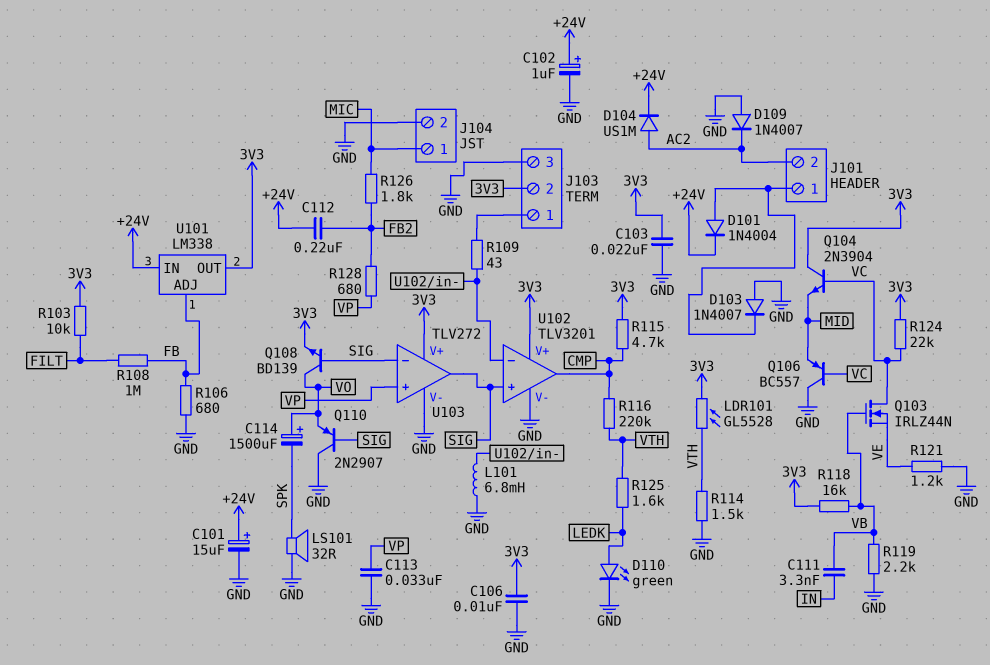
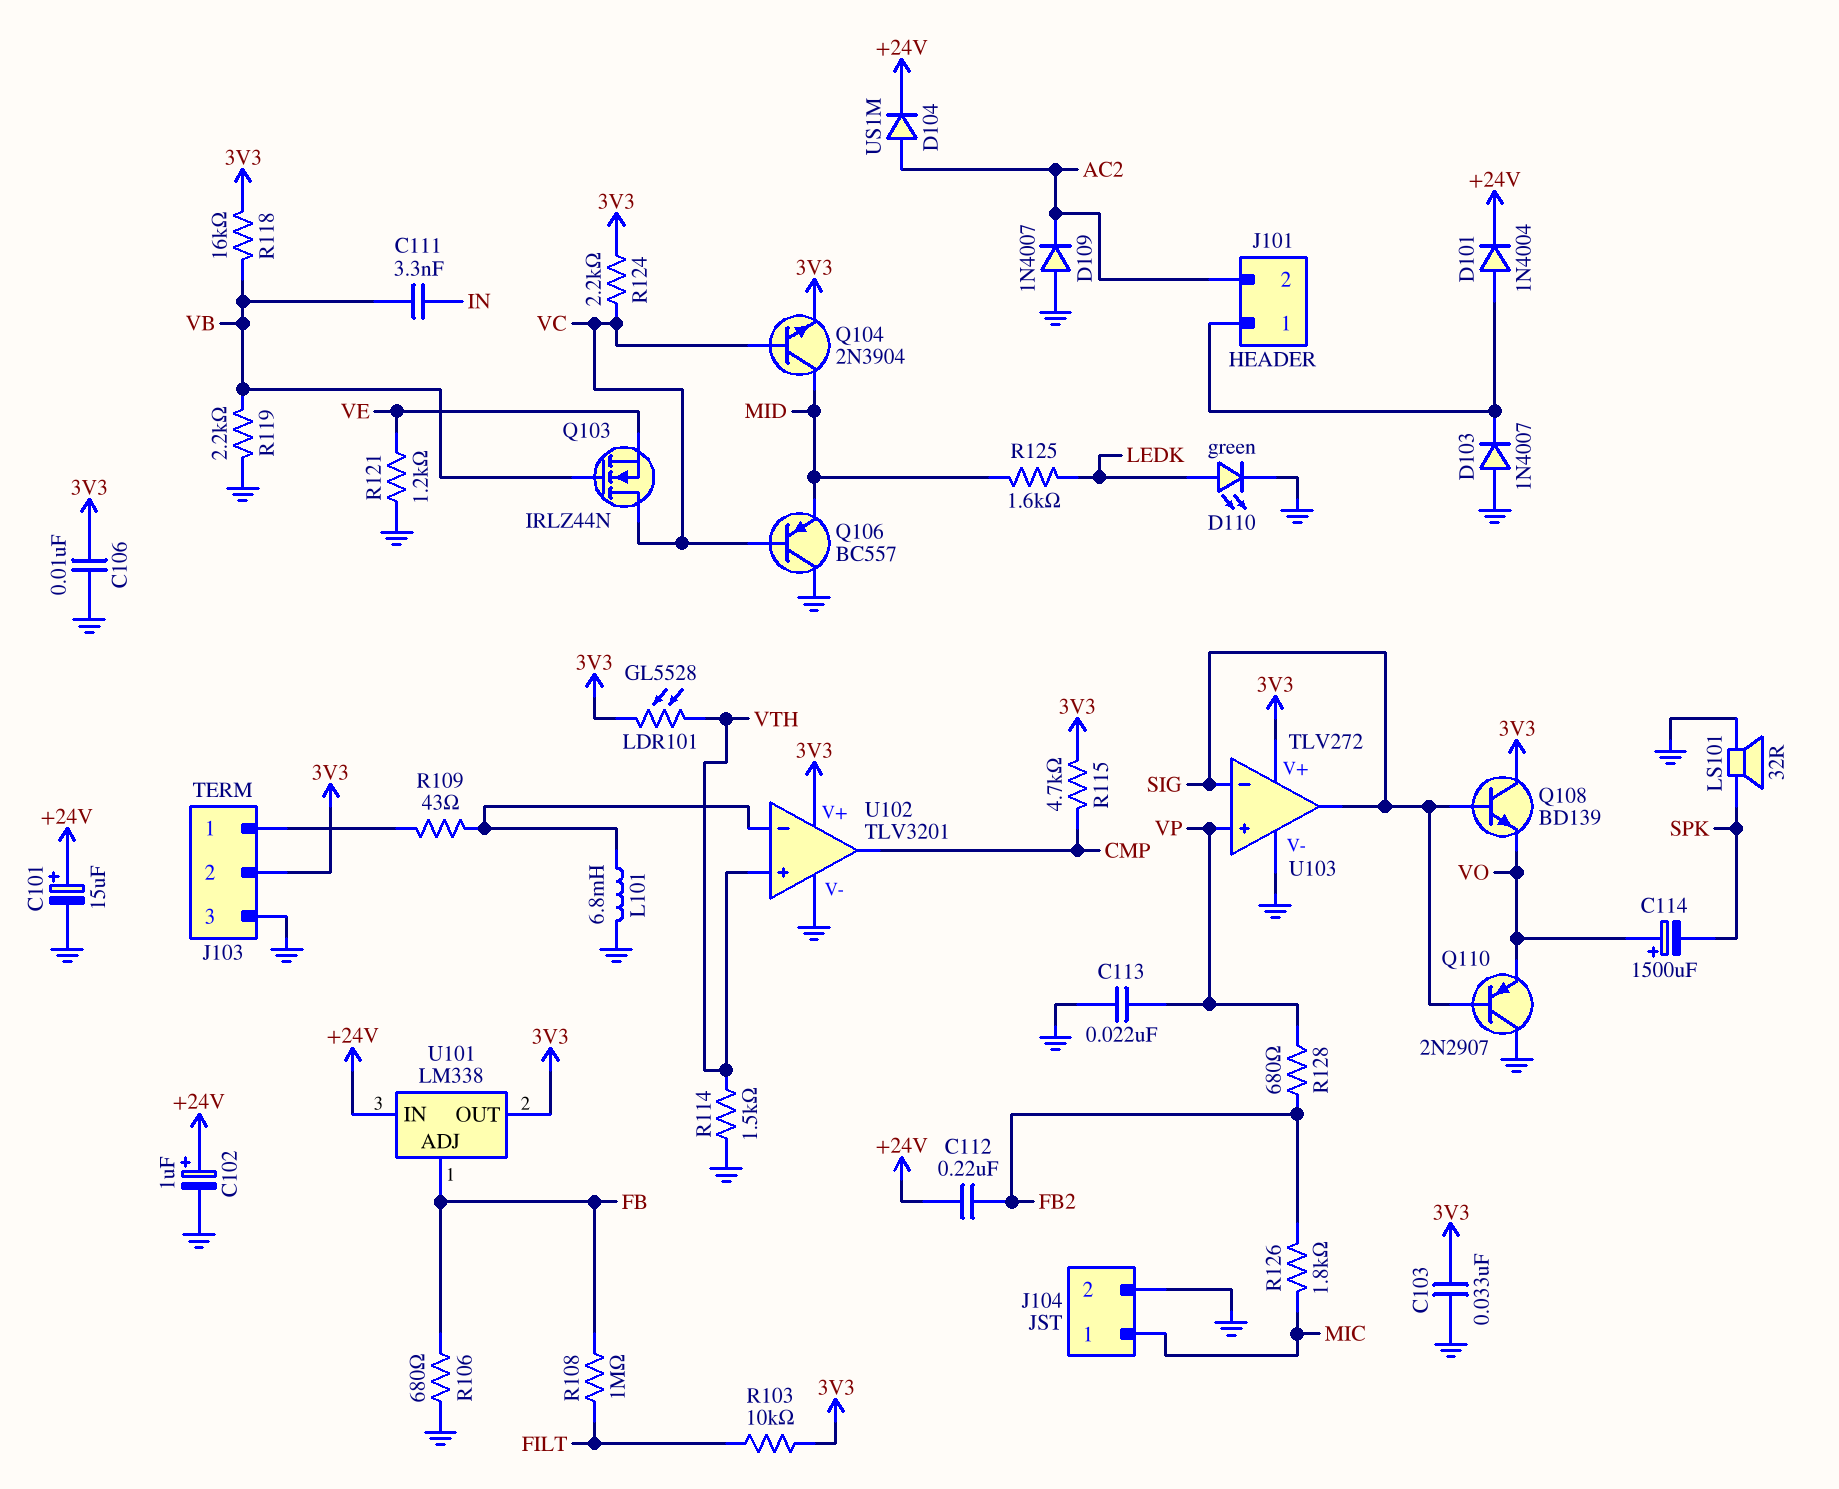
C103: 22nF (3V3, GND) -> 33nF (3V3, GND)
C113: 33nF (GND, VP) -> 22nF (GND, VP)
Q104: NPN 2N3904 (B VC, C 3V3, E MID) -> NPN 2N3904 (B VC, C MID, E 3V3)
Q108: NPN BD139 (B SIG, C VO, E 3V3) -> NPN BD139 (B SIG, C 3V3, E VO)
R116: 220k (CMP, VTH) -> none
R124: 22k (3V3, VC) -> 2.2k (3V3, VC)
R125: 1.6k (LEDK, VTH) -> 1.6k (LEDK, MID)
U102 pin in+: SIG -> VTH

